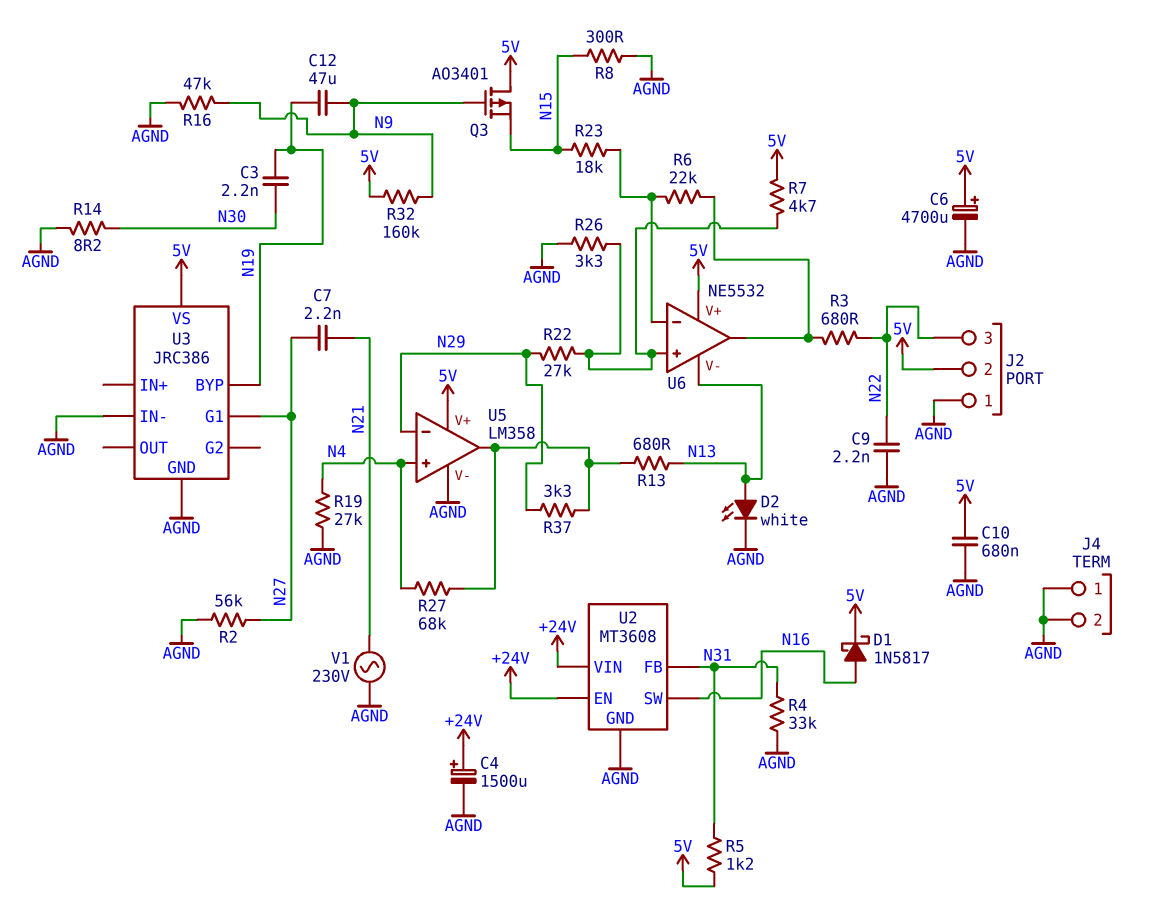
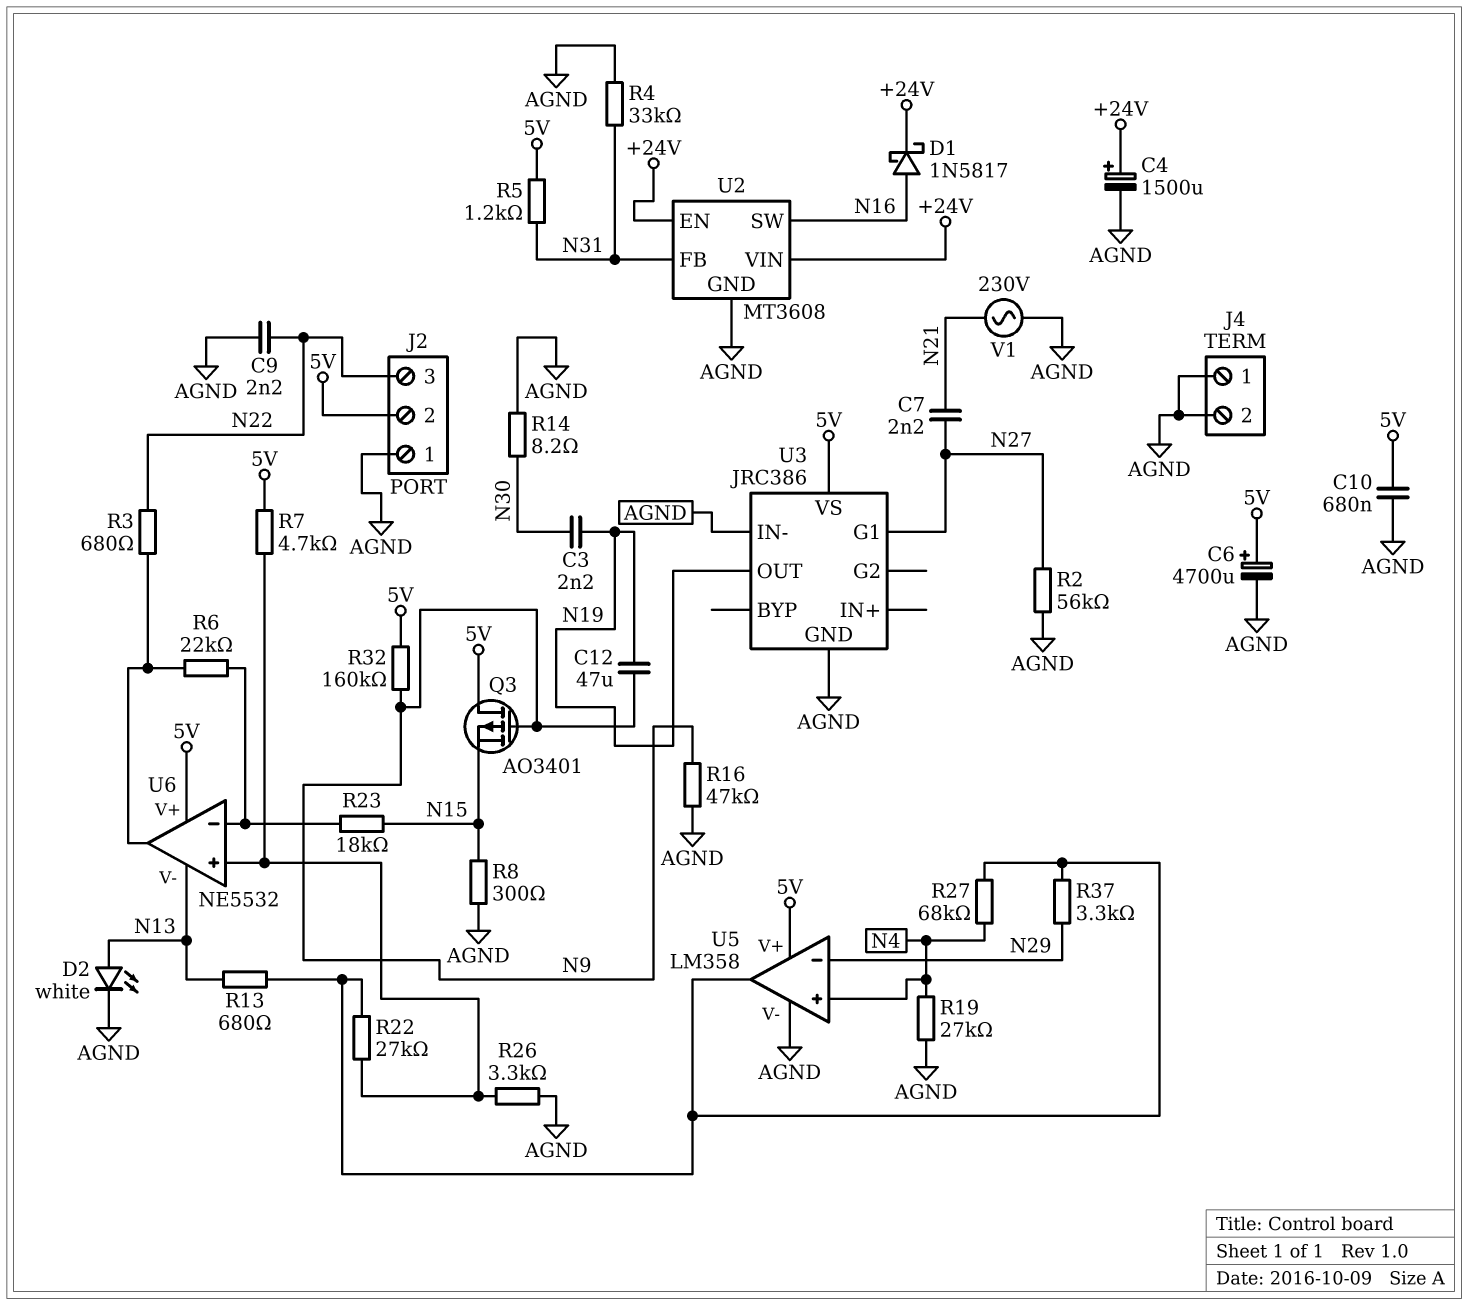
D1: schottky 1N5817 (A N16, K 5V) -> schottky 1N5817 (A N16, K +24V)
R22: 27k (N29, U6/in+) -> 27k (U5/out, U6/in+)
U3 pin BYP: N19 -> none
U3 pin OUT: none -> N19

